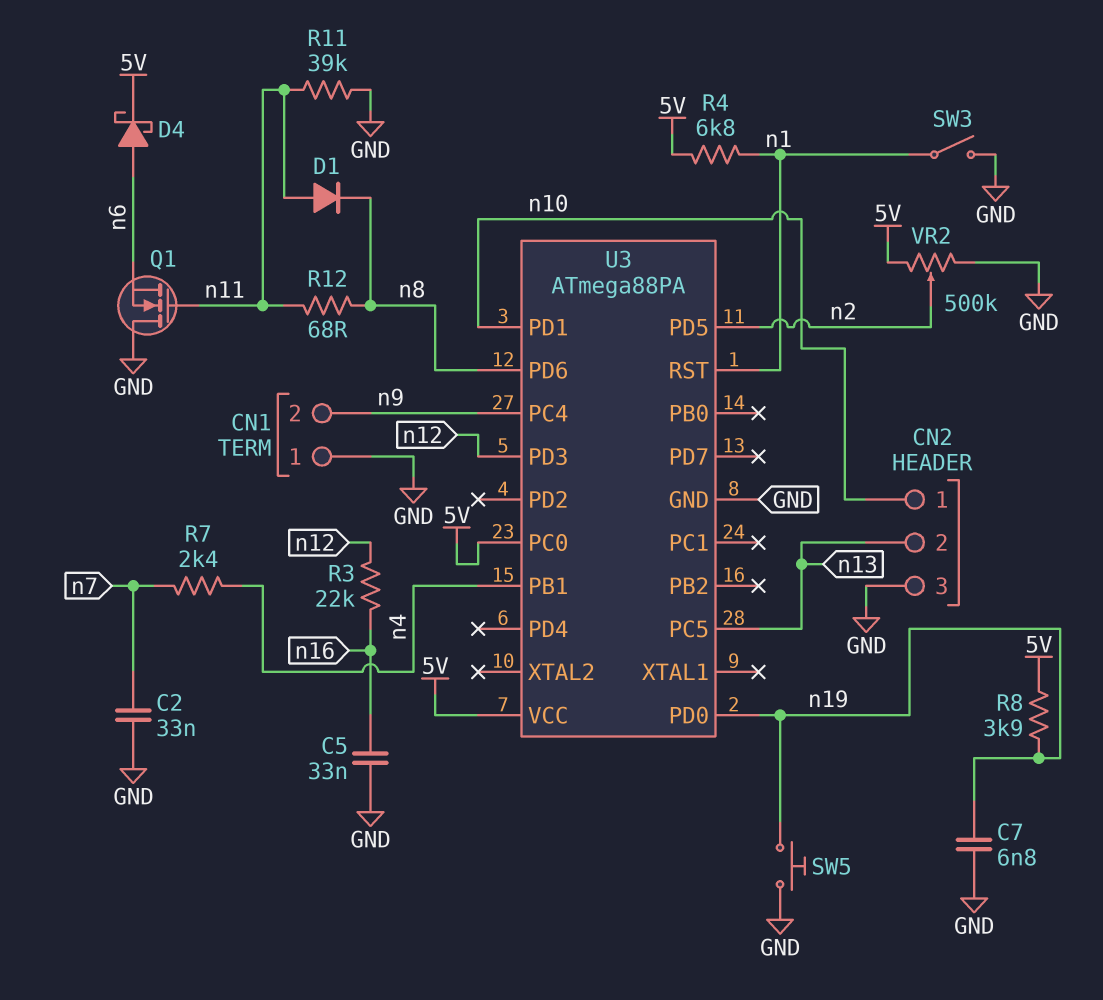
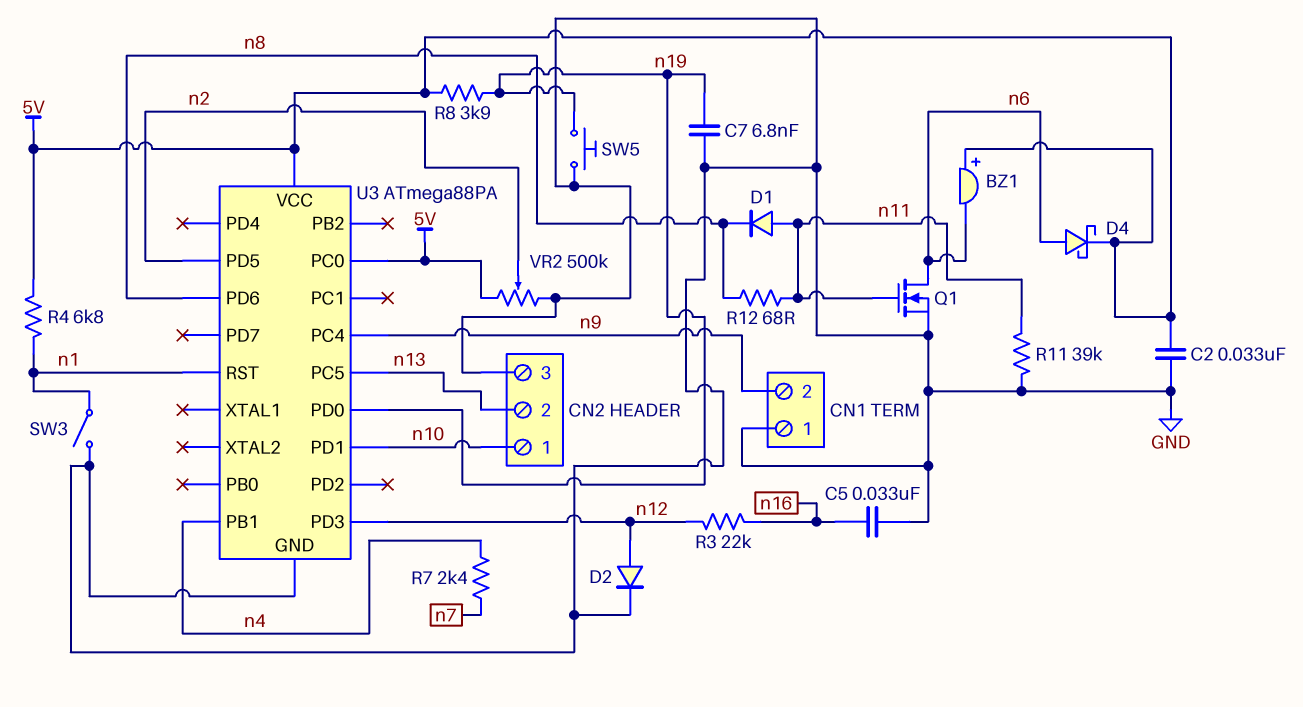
BZ1: none -> buzzer (plus 5V, minus n6)
C2: 33nF (GND, n7) -> 33nF (5V, GND)
D2: none -> diode (A n12, K GND)
Q1: NMOS (G n11, D GND, S n6) -> NMOS (G n11, D n6, S GND)

